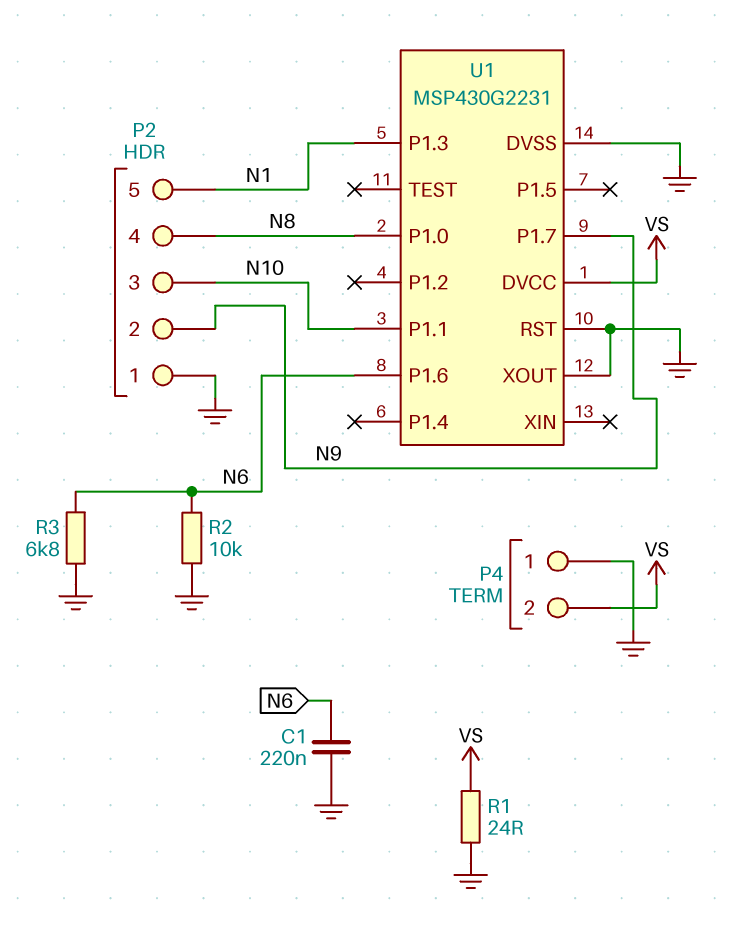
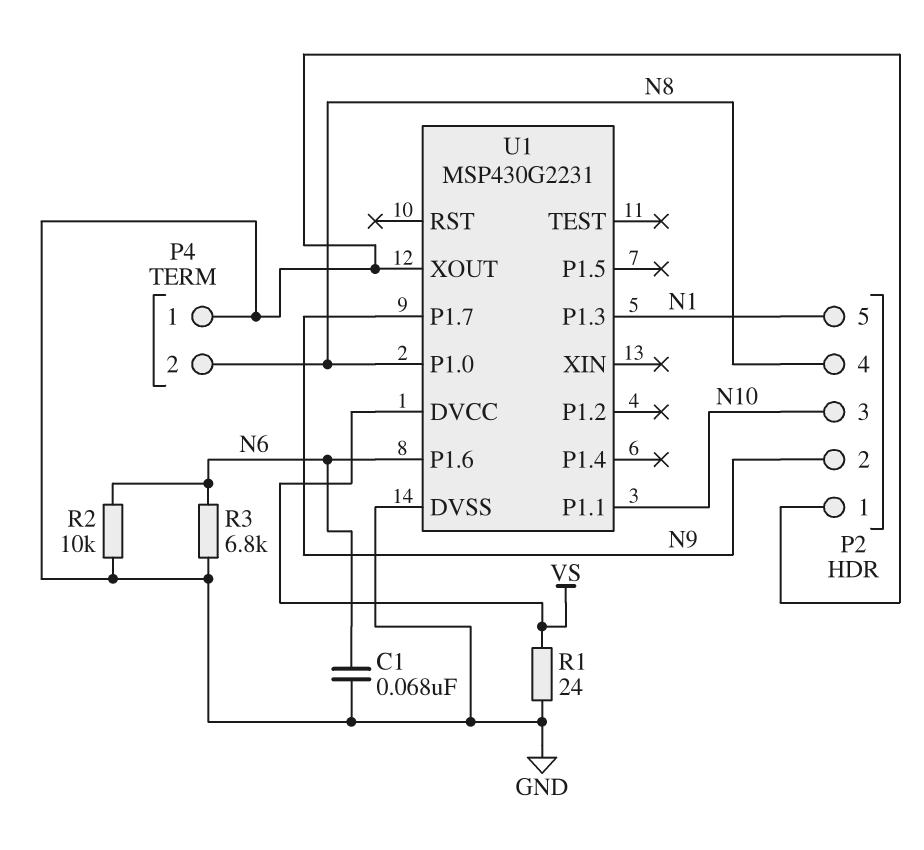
C1: 220nF (GND, N6) -> 68nF (GND, N6)
P4 pin 2: VS -> N8
U1 pin RST: GND -> none

